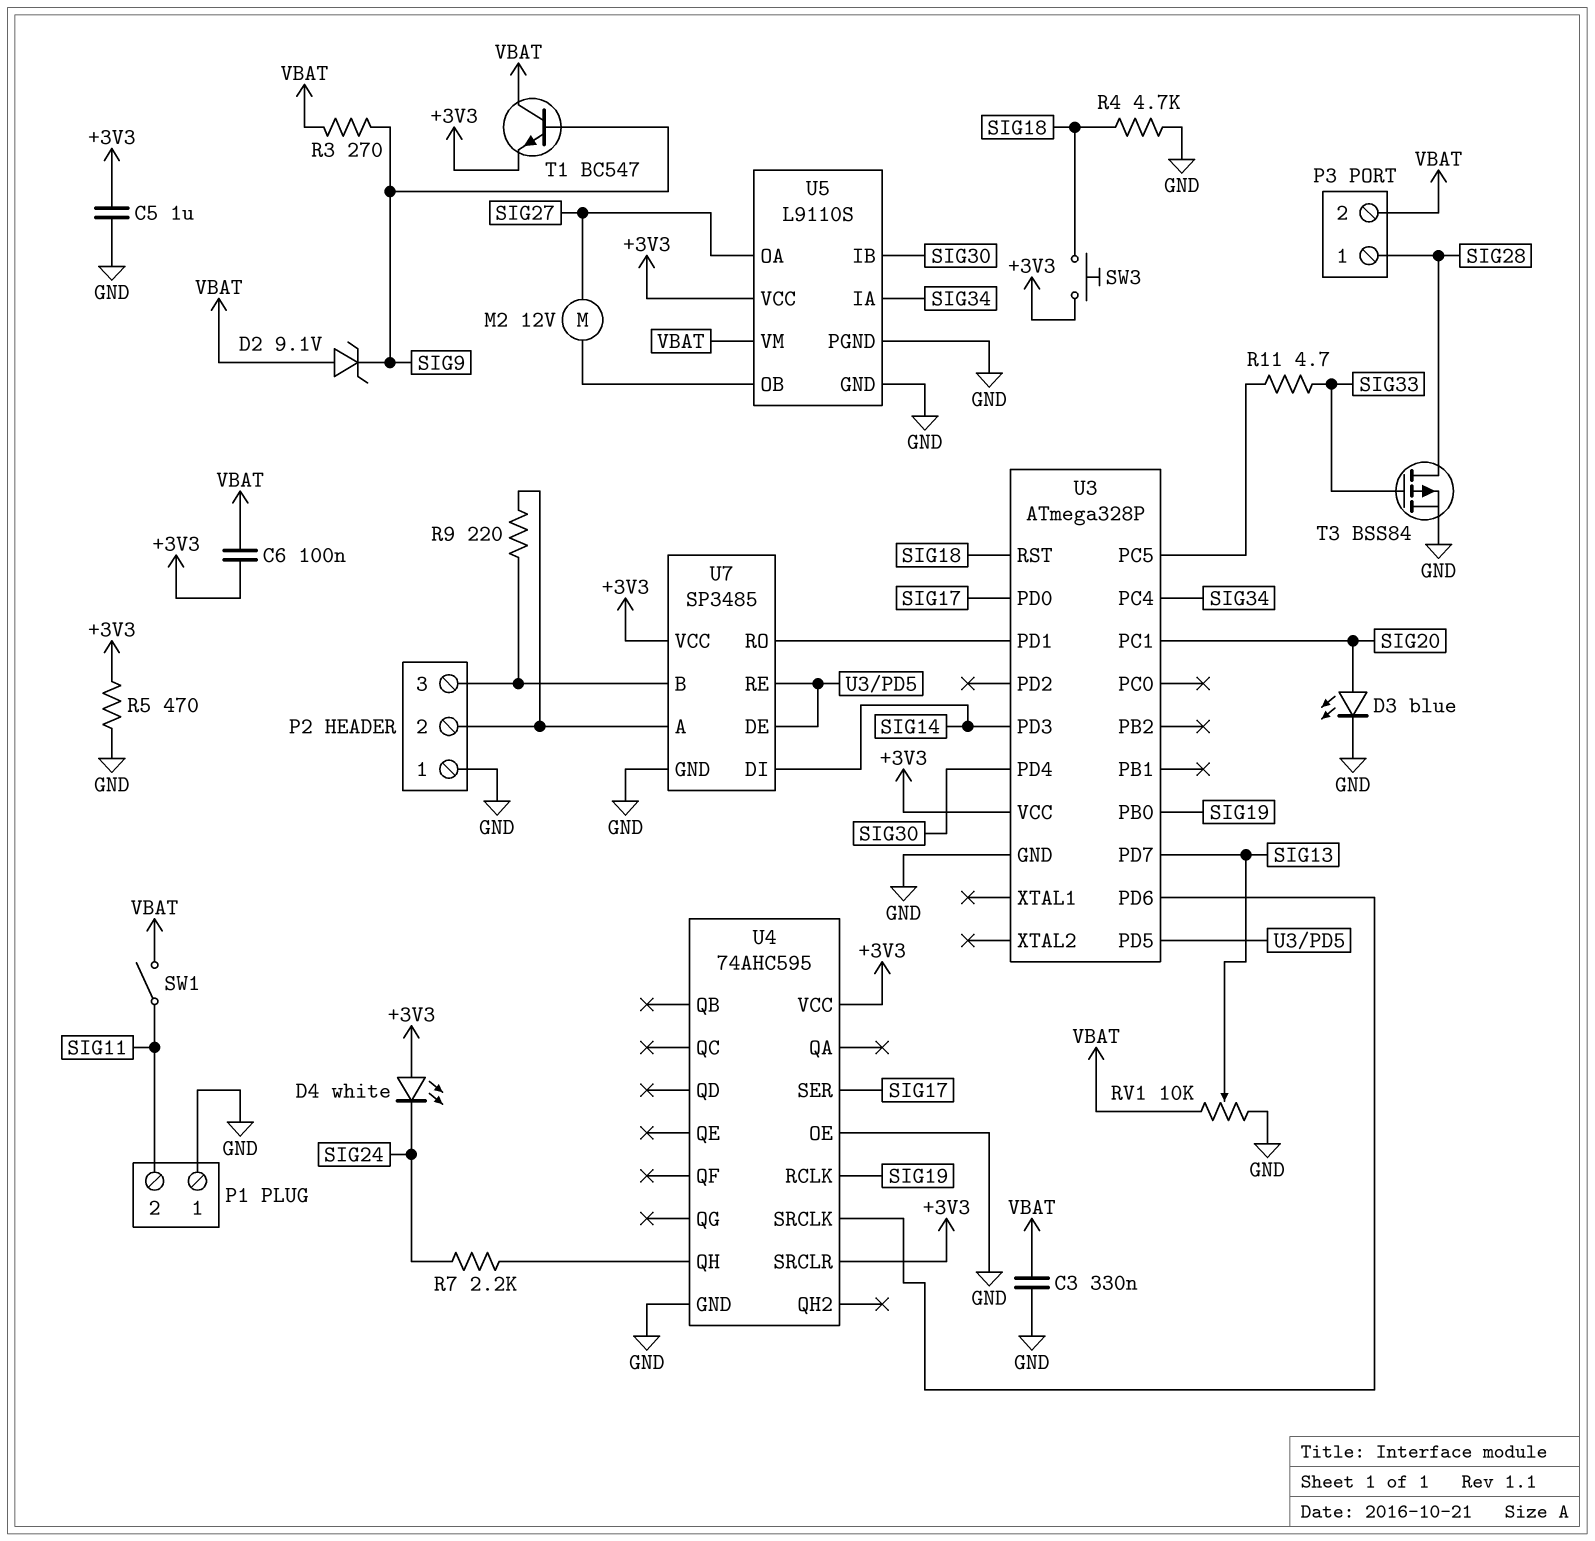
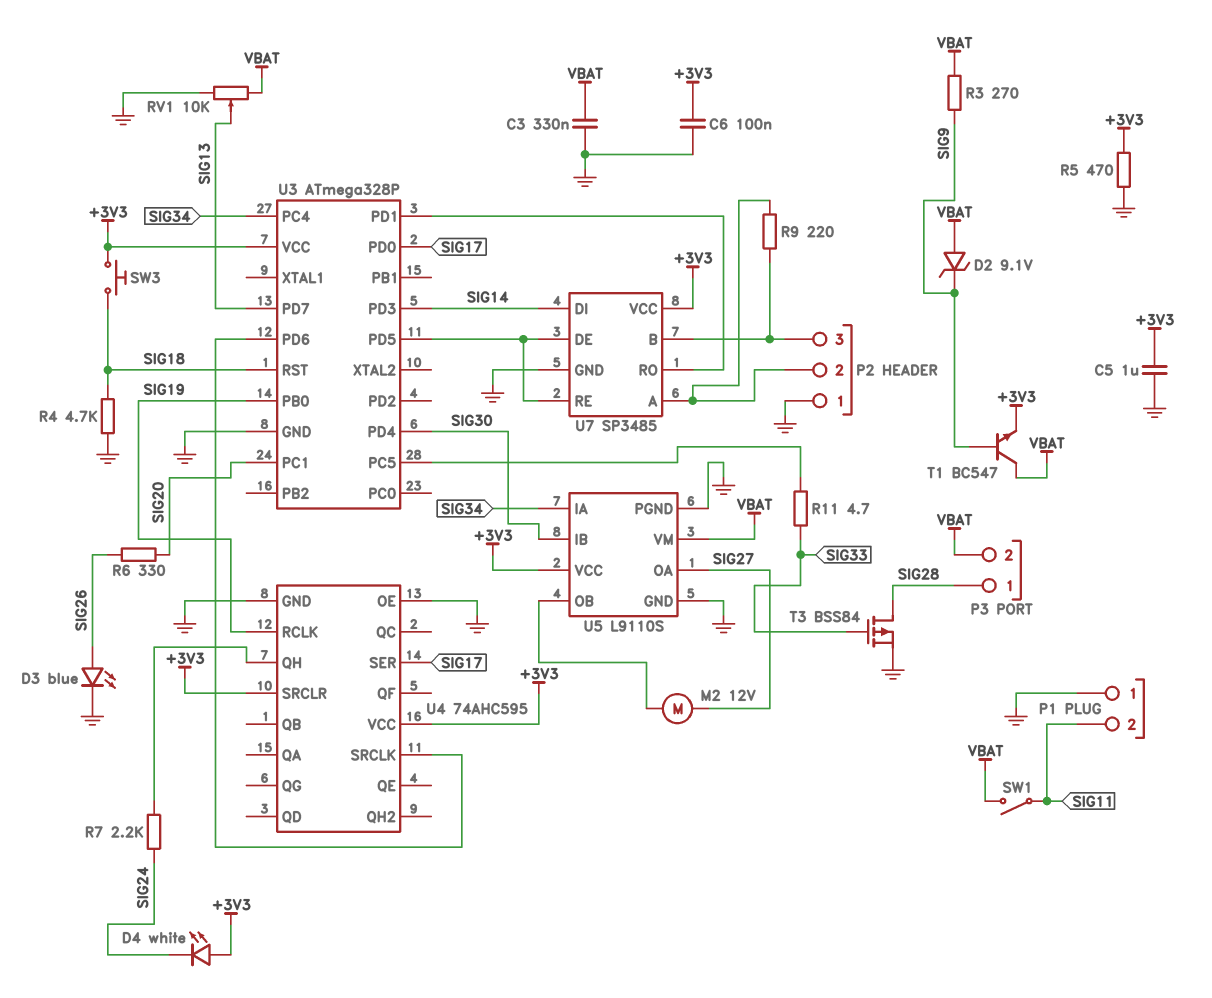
C6: 100nF (+3V3, VBAT) -> 100nF (+3V3, GND)
D3: LED blue (A SIG20, K GND) -> LED blue (A SIG26, K GND)
R6: none -> 330 (SIG20, SIG26)

